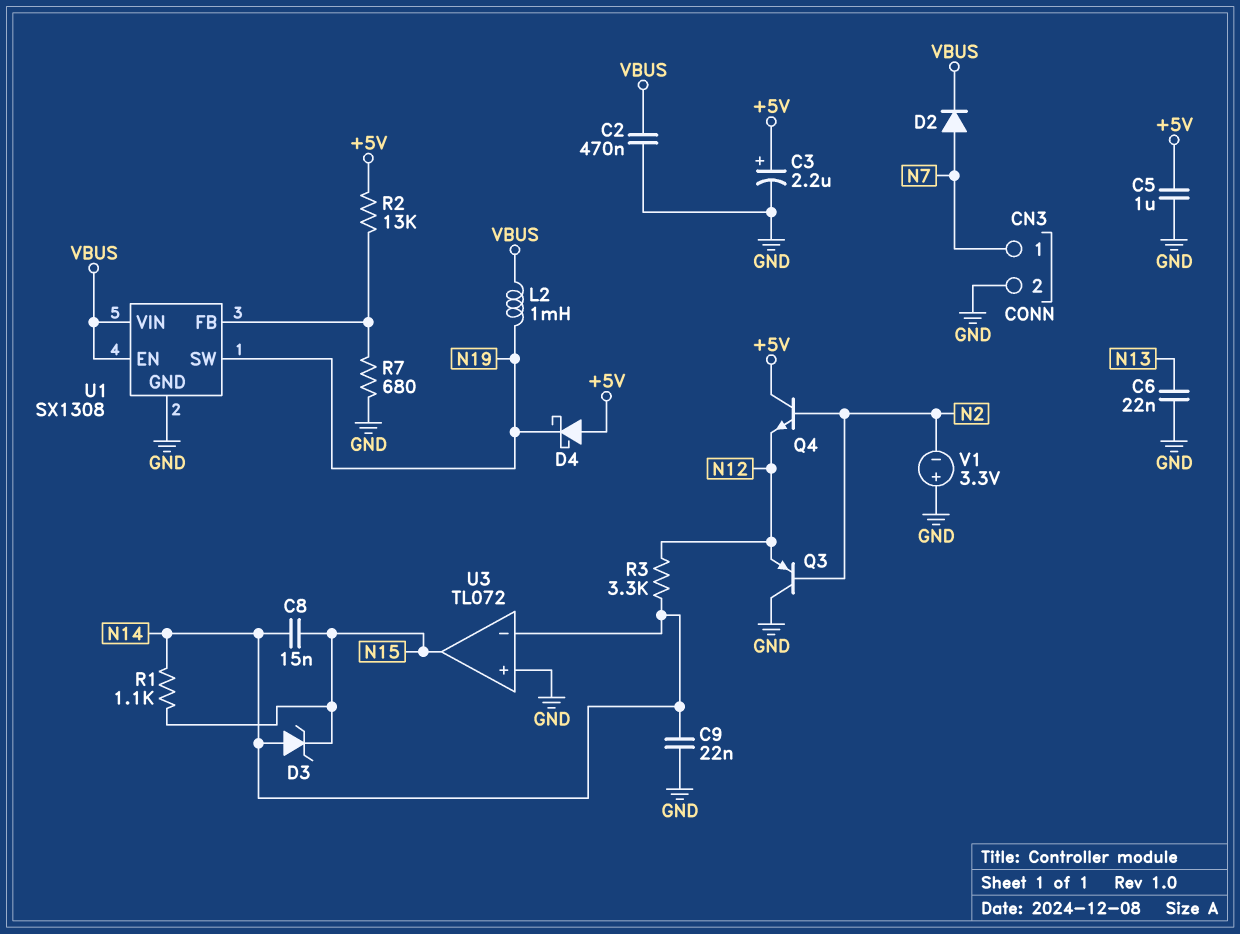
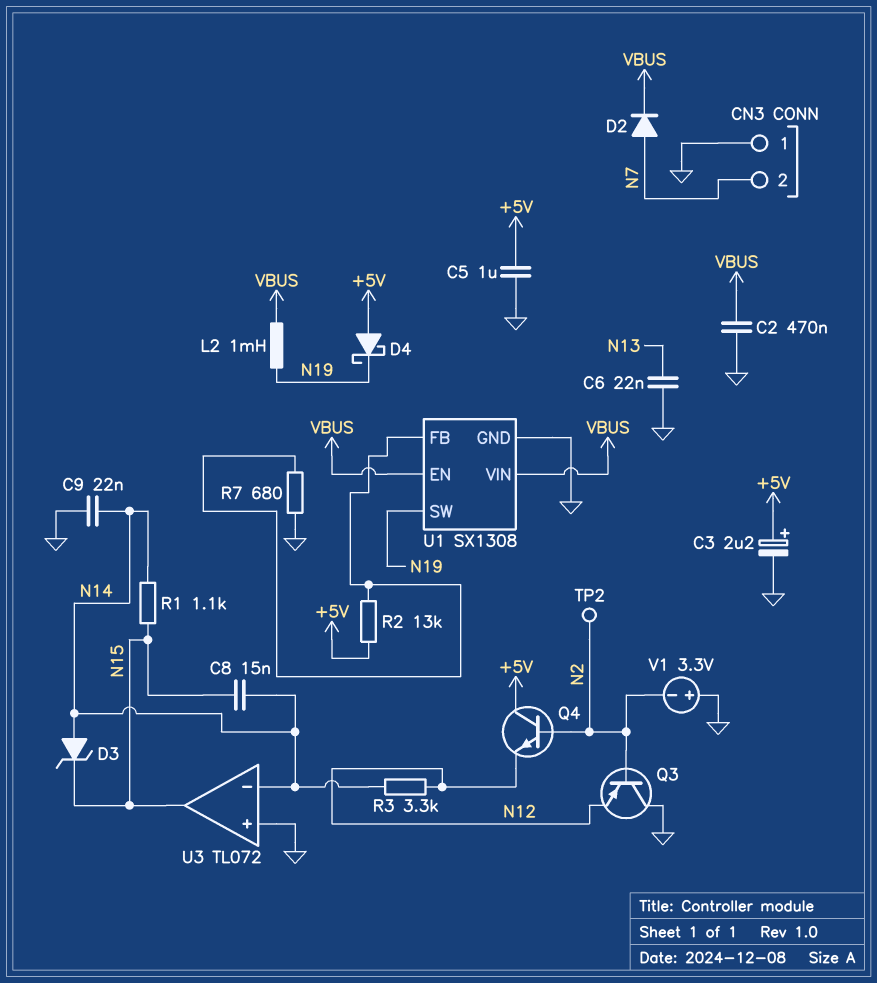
CN3 pin 1: N7 -> GND
CN3 pin 2: GND -> N7
TP2: none -> test point (N2)

